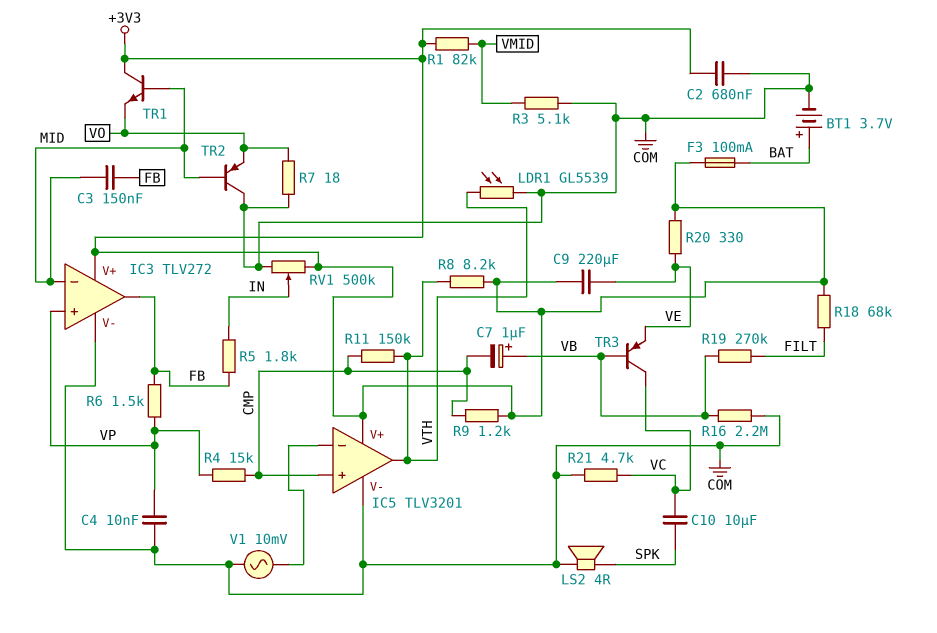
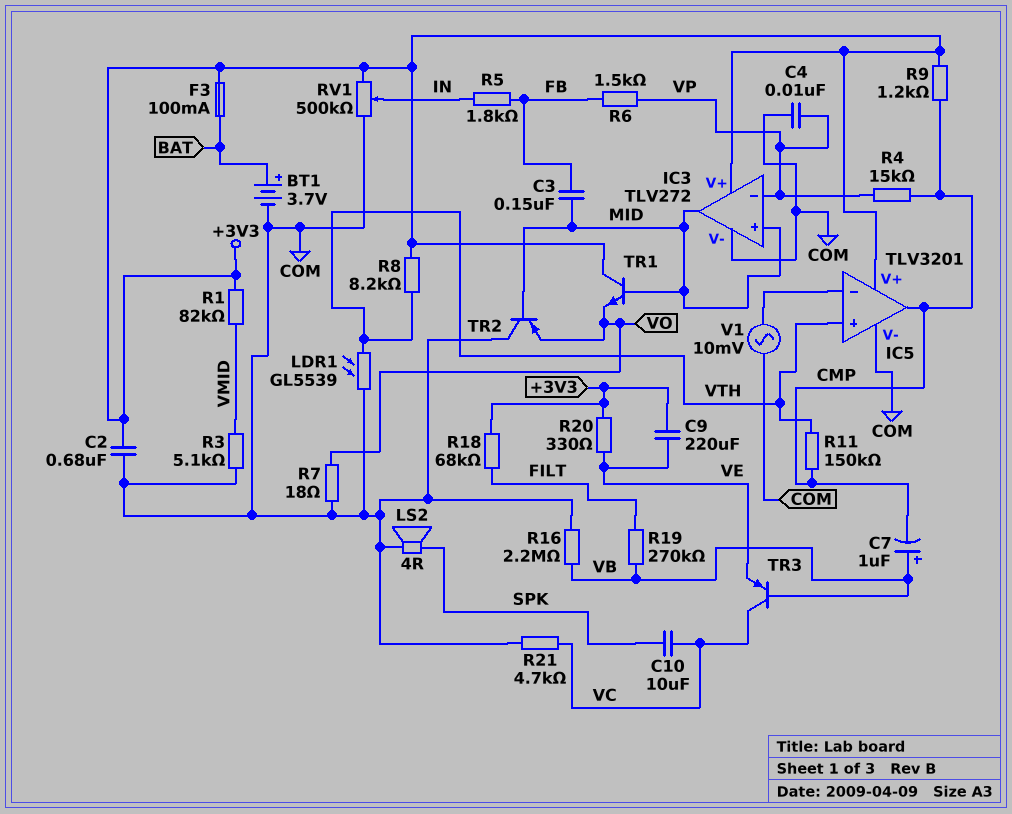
IC3 pin in+: VP -> MID
IC3 pin in-: MID -> VP
IC3 pin out: FB -> MID
IC5 pin in+: CMP -> VTH
IC5 pin out: VTH -> CMP

